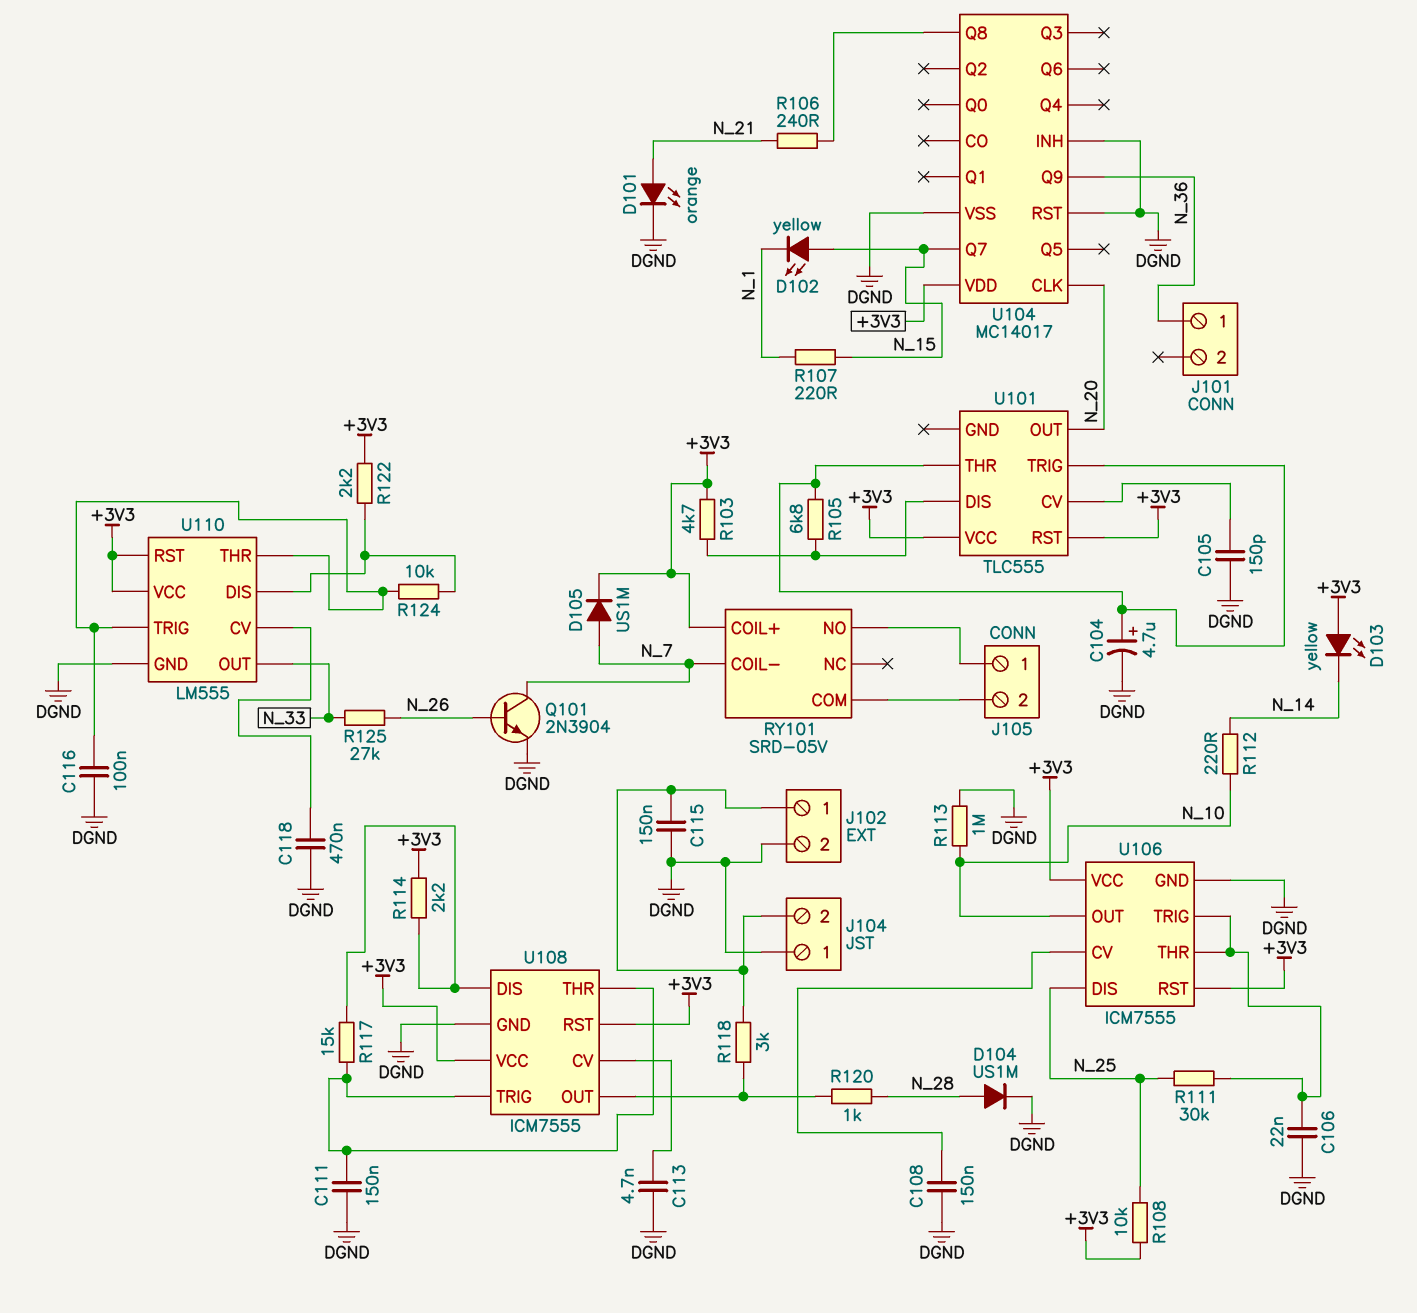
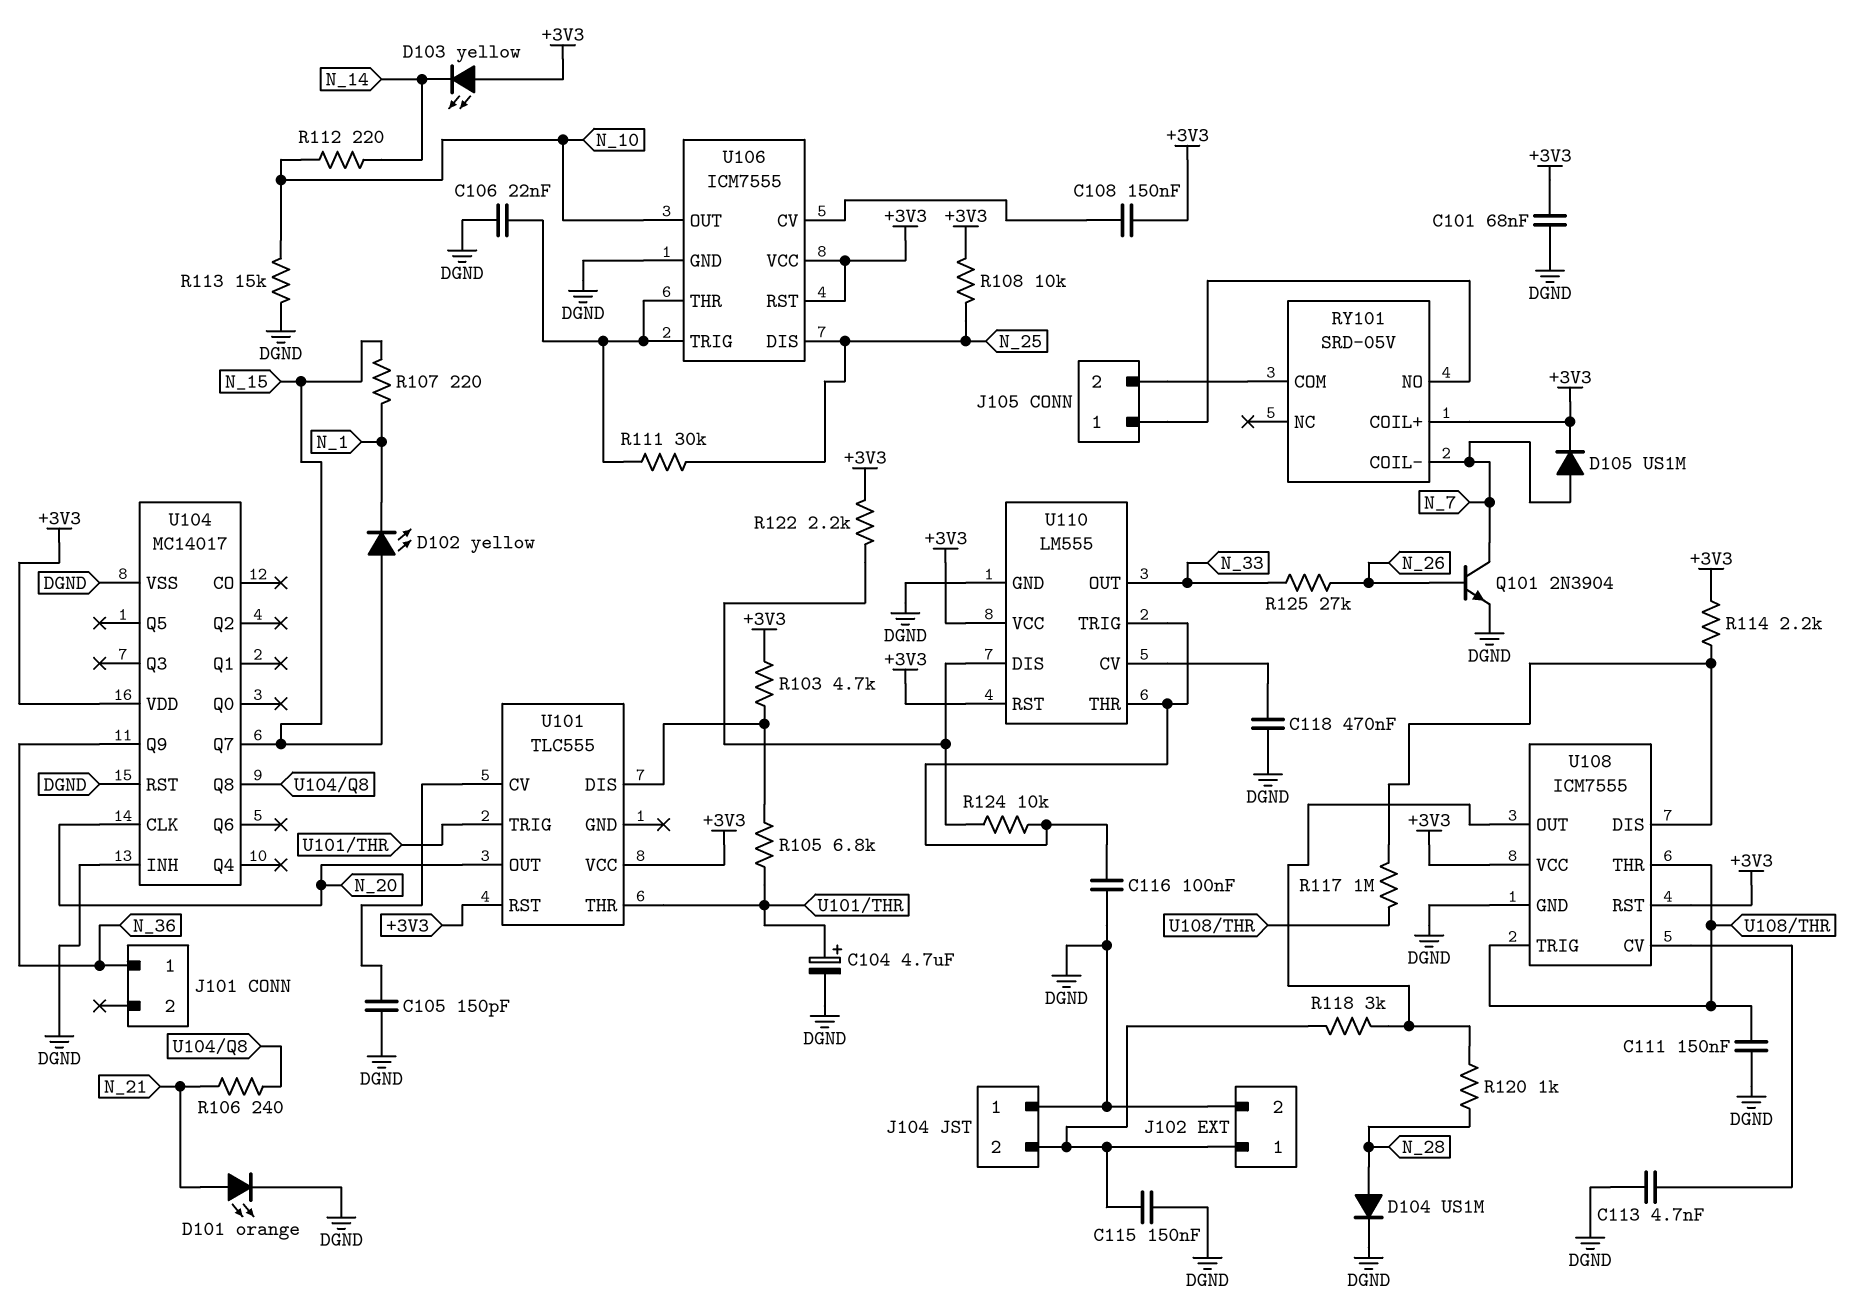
C101: none -> 68nF (+3V3, DGND)
C108: 150nF (DGND, U106/CV) -> 150nF (+3V3, U106/CV)
R113: 1M (DGND, N_10) -> 15k (DGND, N_10)
R117: 15k (U108/DIS, U108/THR) -> 1M (U108/DIS, U108/THR)

